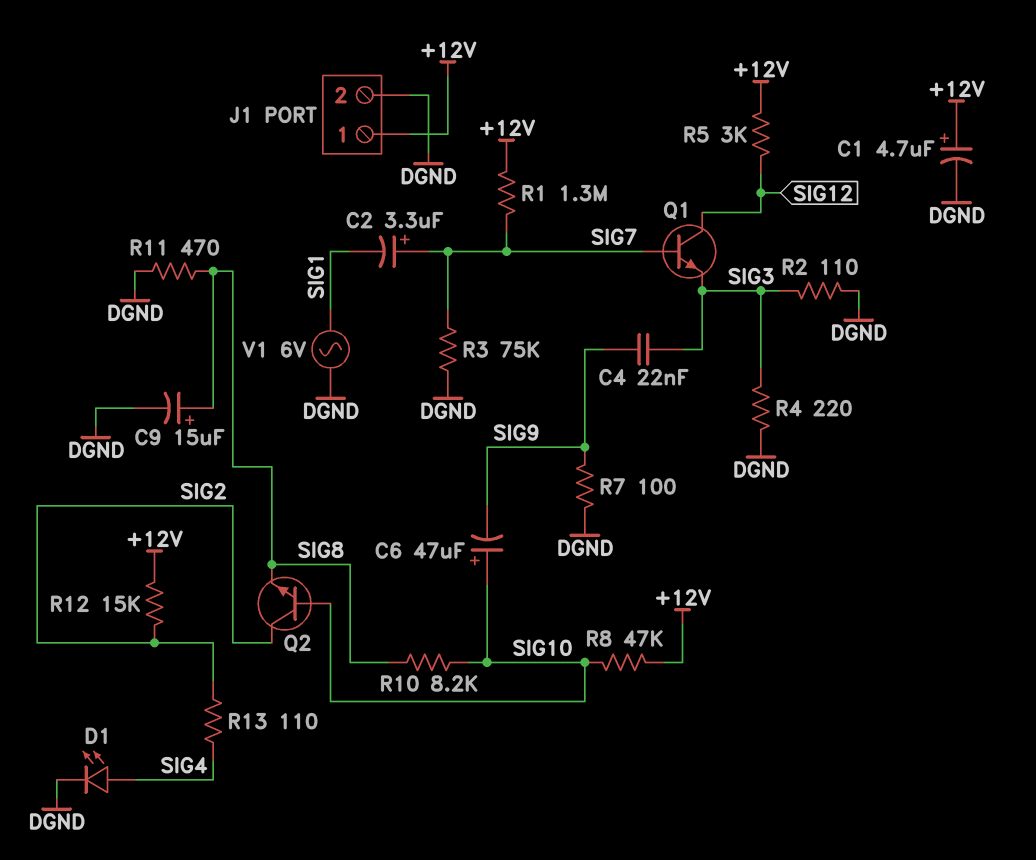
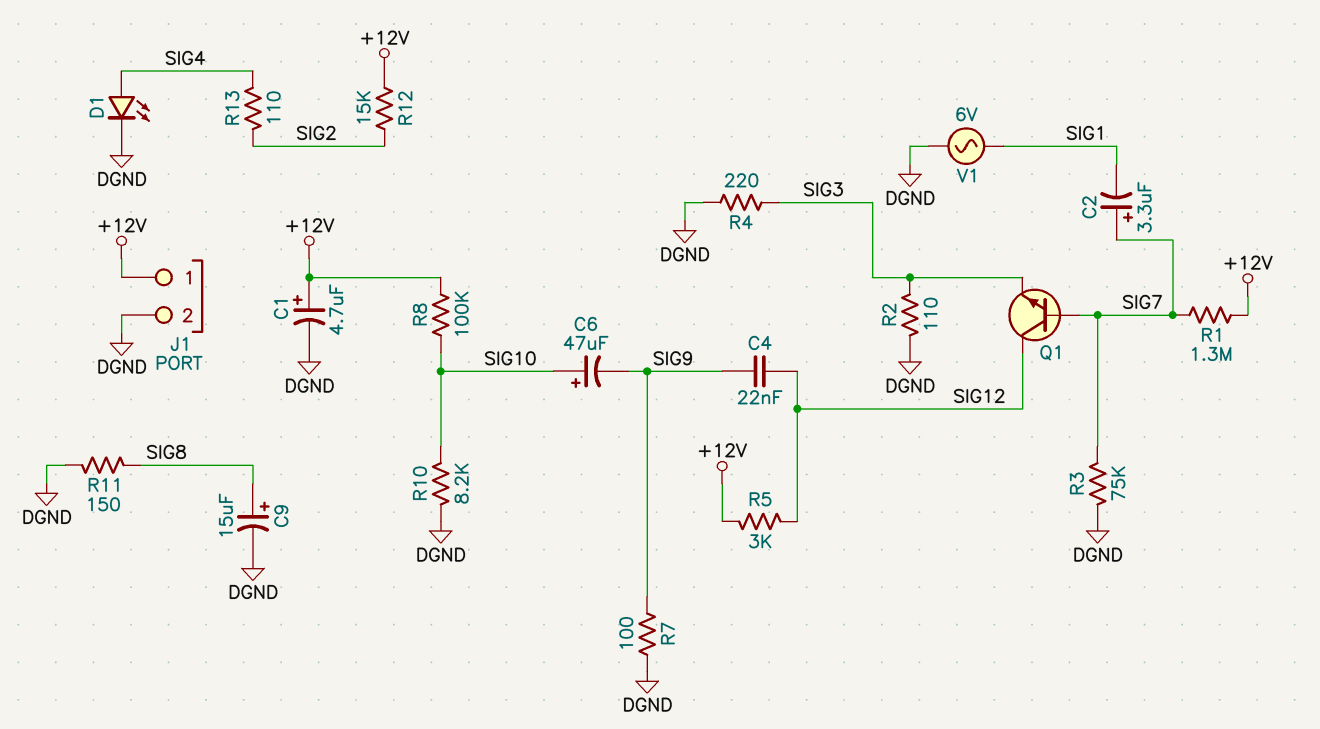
C4: 22nF (SIG3, SIG9) -> 22nF (SIG9, SIG12)
Q2: NPN (B SIG10, C SIG2, E SIG8) -> none
R8: 47k (+12V, SIG10) -> 100k (+12V, SIG10)
R10: 8.2k (SIG8, SIG10) -> 8.2k (DGND, SIG10)
R11: 470 (DGND, SIG8) -> 150 (DGND, SIG8)

